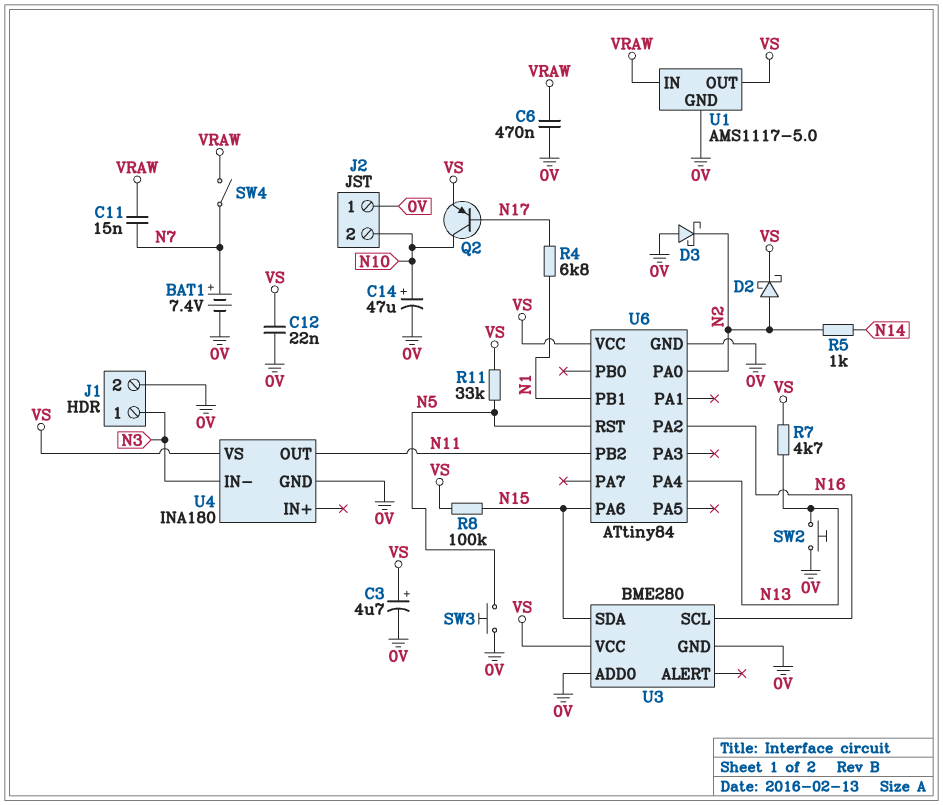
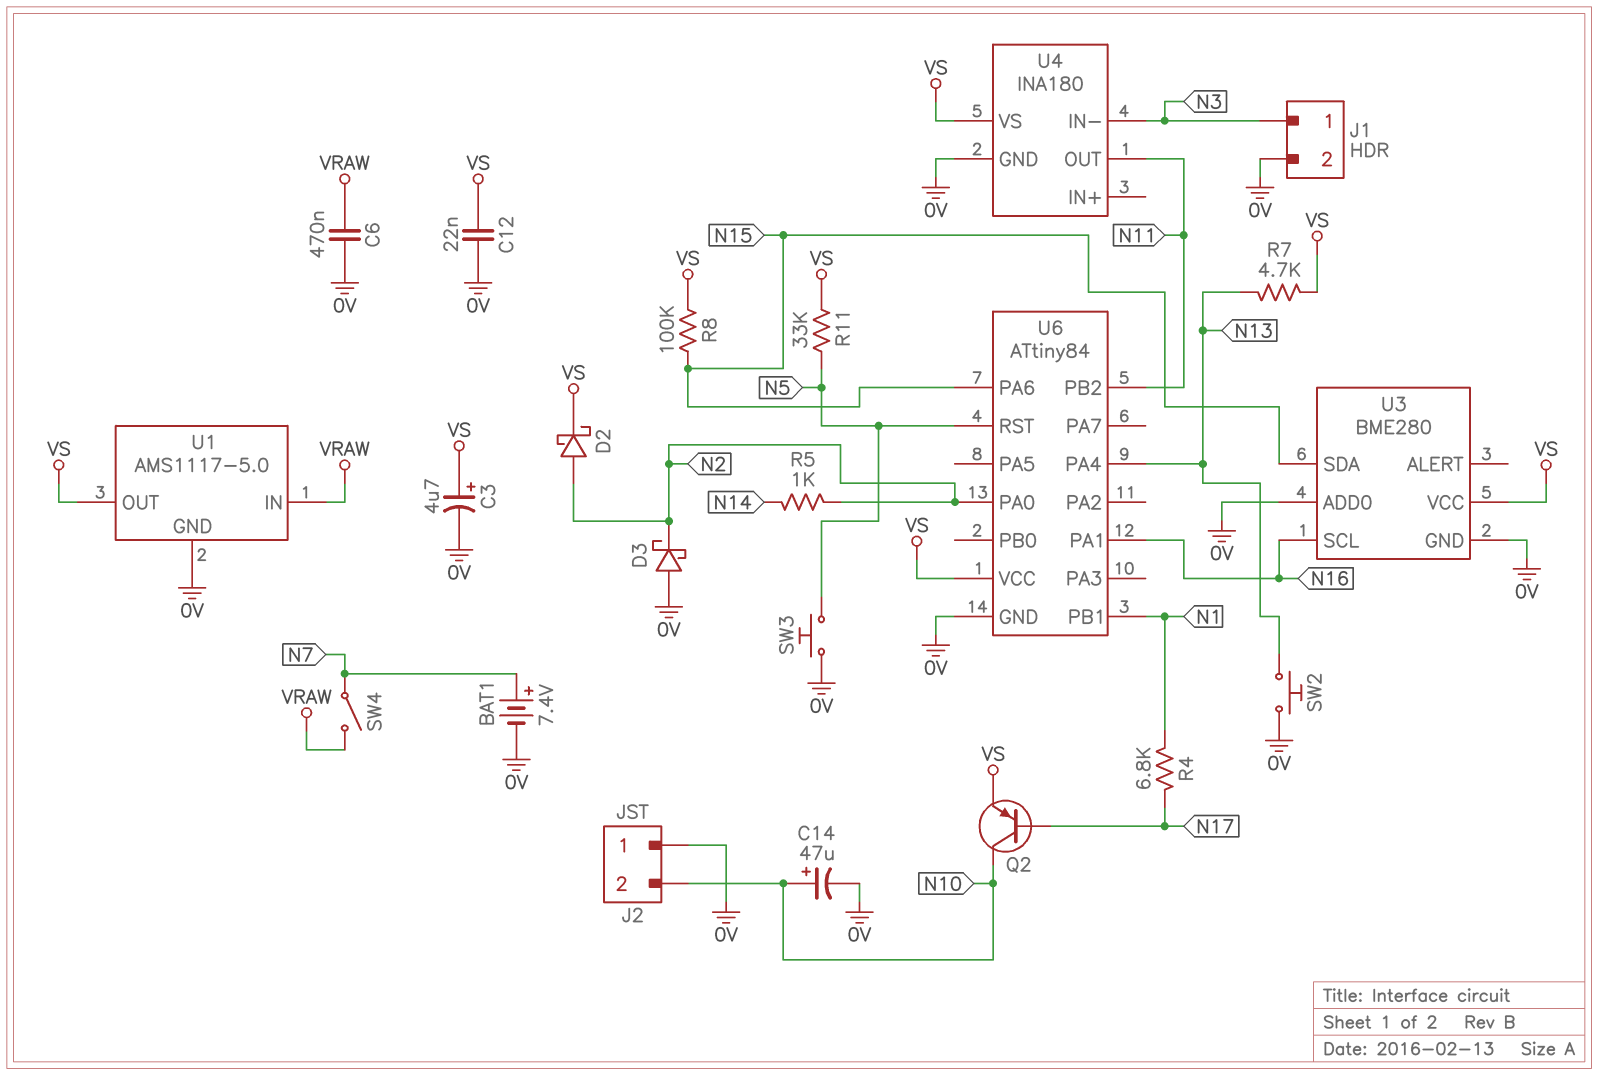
C11: 15nF (N7, VRAW) -> none
U6 pin PA1: none -> N16
U6 pin PA2: N16 -> none

